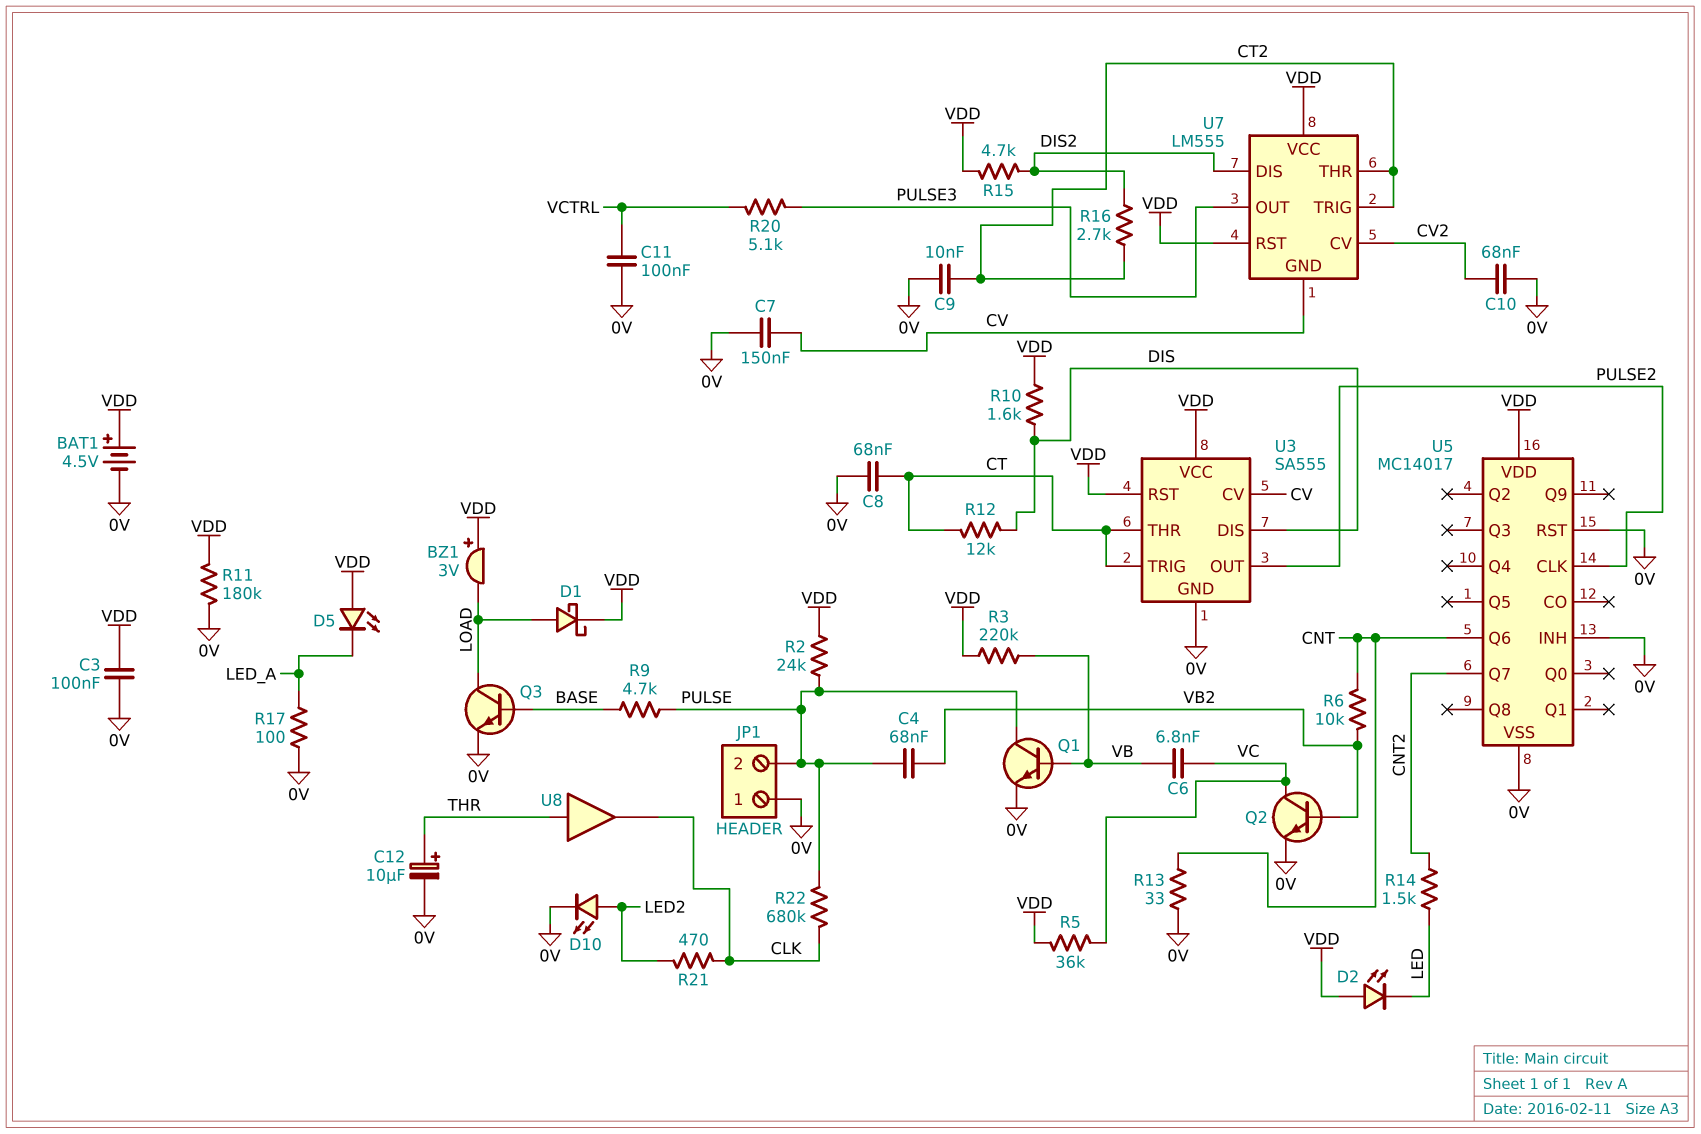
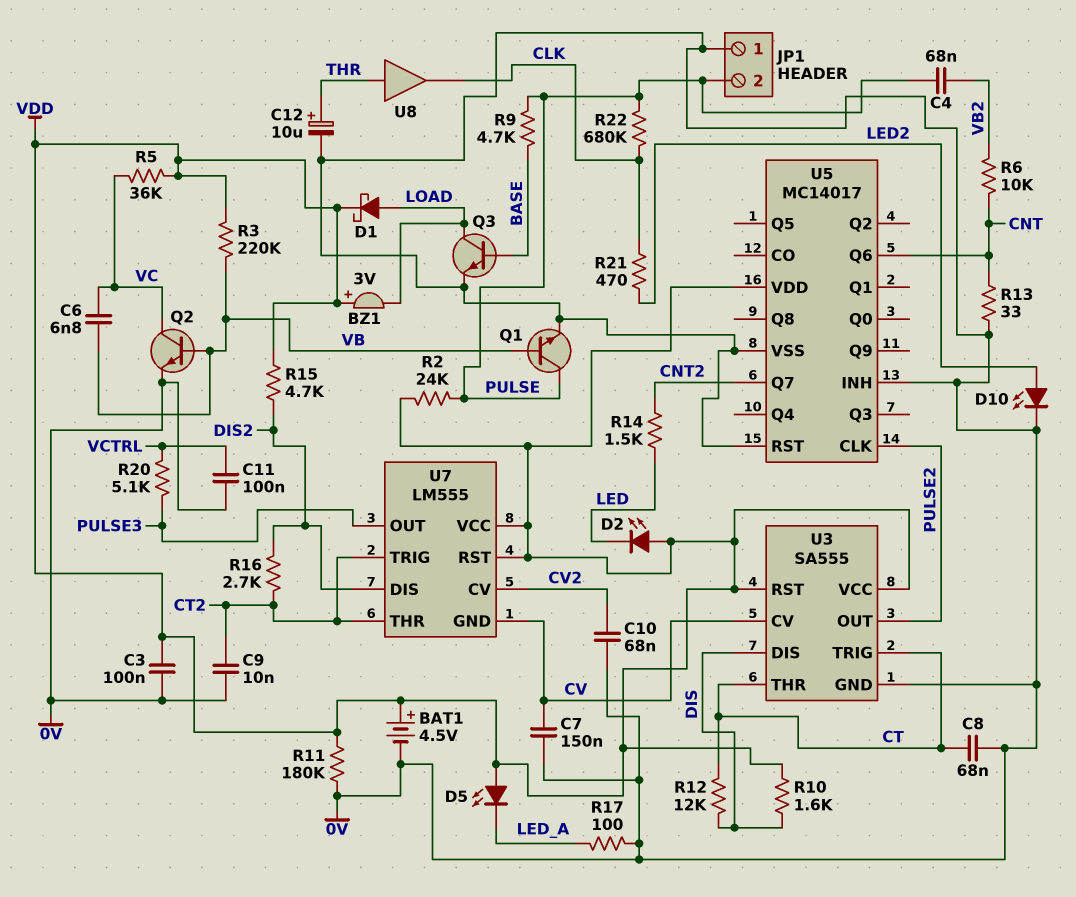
Q2: NPN (B VB2, C VC, E 0V) -> NPN (B VB, C VC, E 0V)

